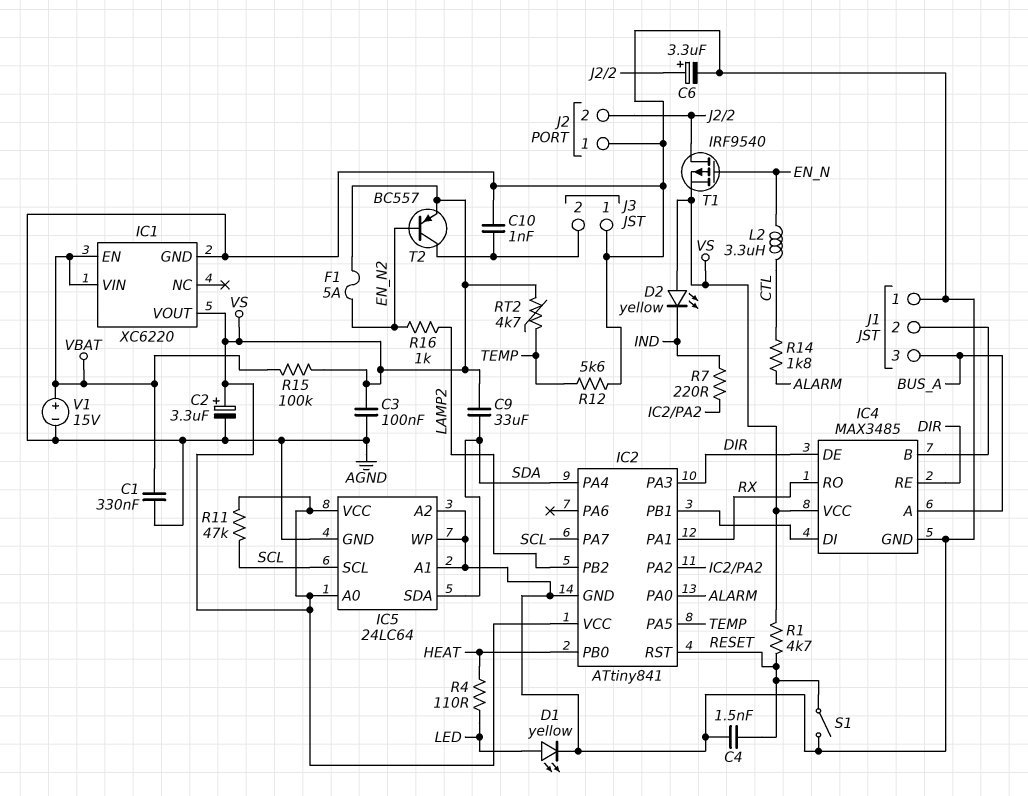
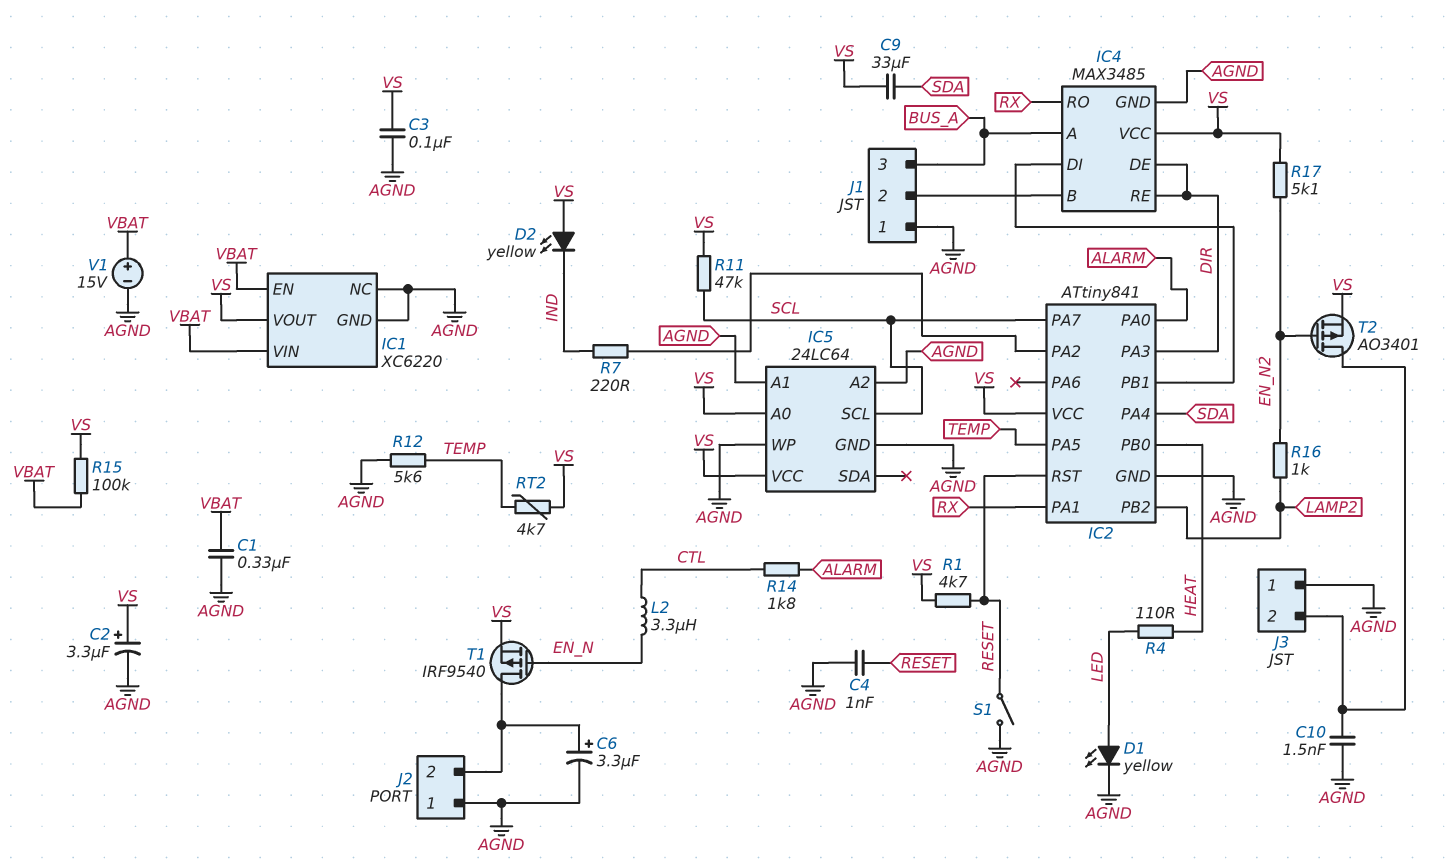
C4: 1.5nF (AGND, RESET) -> 1nF (AGND, RESET)
C10: 1nF (AGND, J3/2) -> 1.5nF (AGND, J3/2)
F1: 5A (EN_N2, VS) -> none
IC1 pin NC: none -> AGND
IC5 pin SDA: SDA -> none
R17: none -> 5.1k (EN_N2, VS)
T2: PNP BC557 (B EN_N2, C J3/2, E VS) -> PMOS AO3401 (G EN_N2, D J3/2, S VS)

